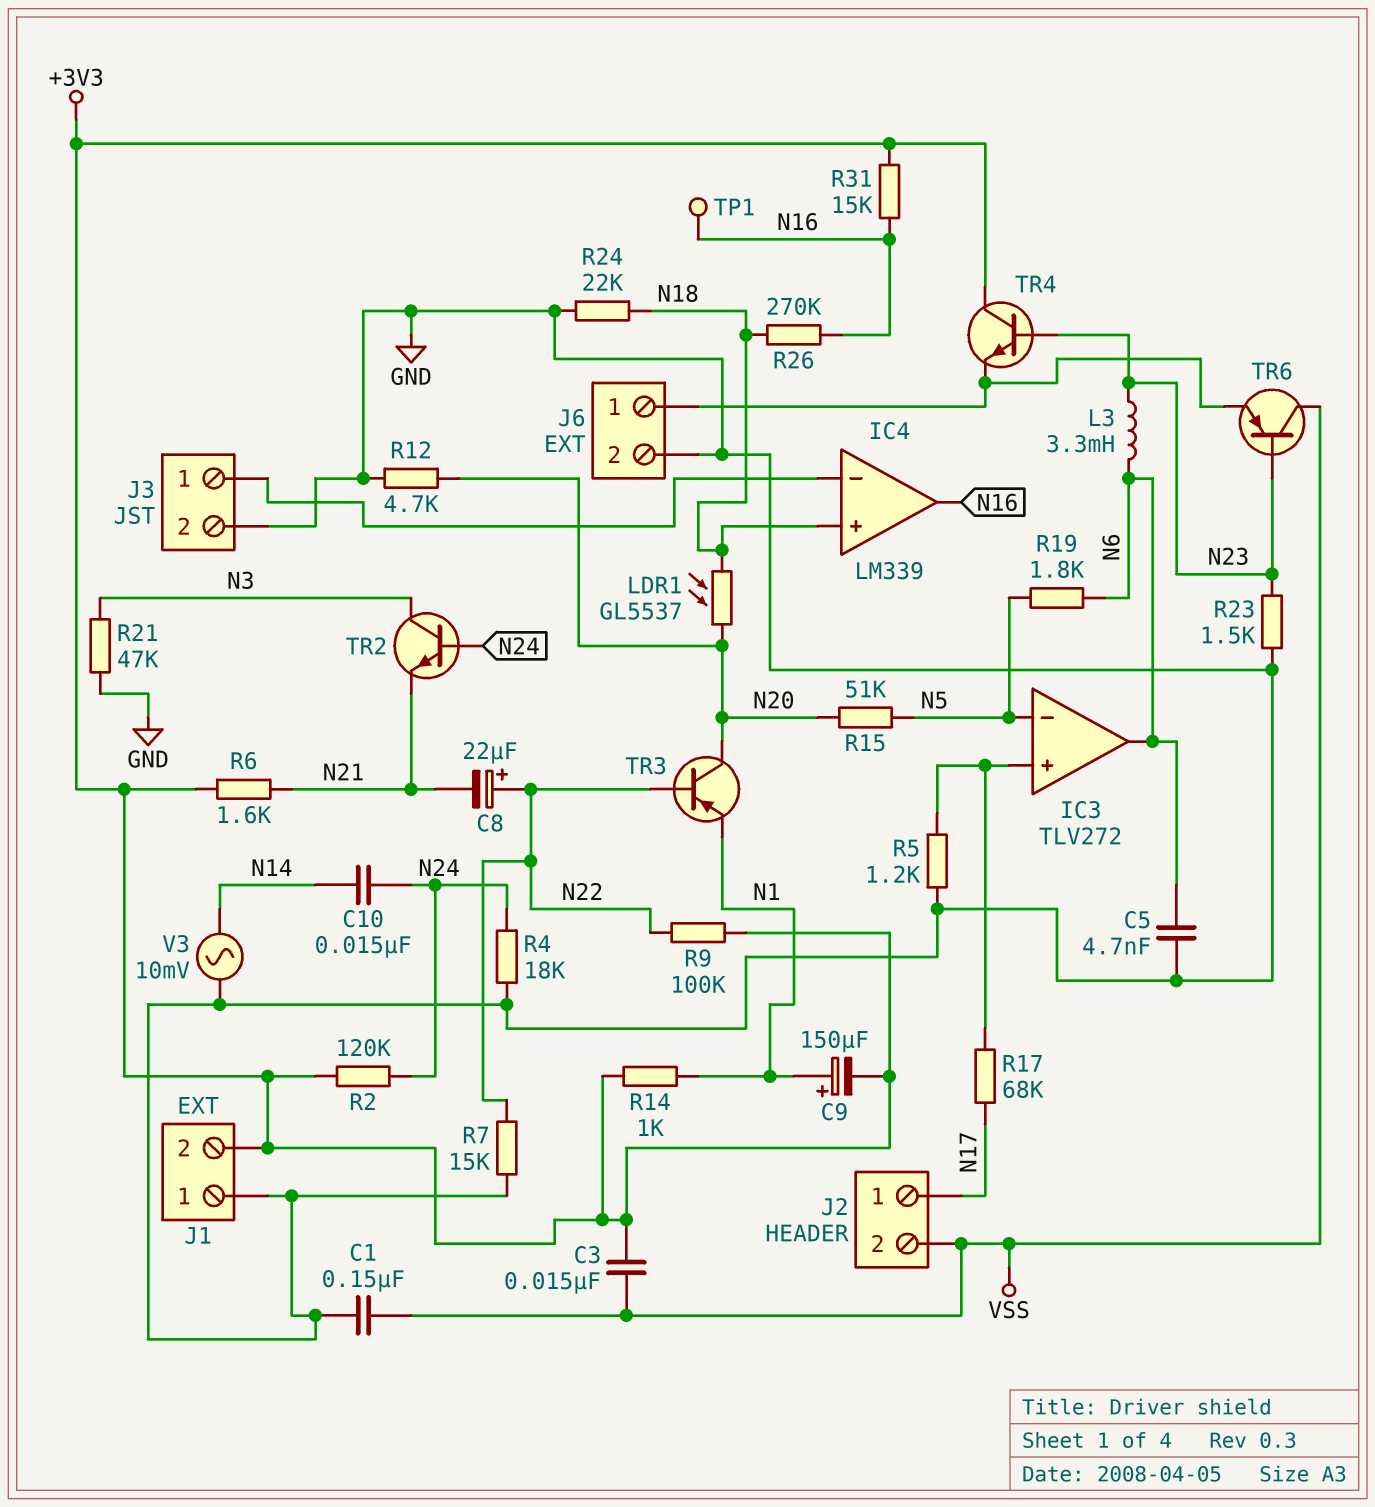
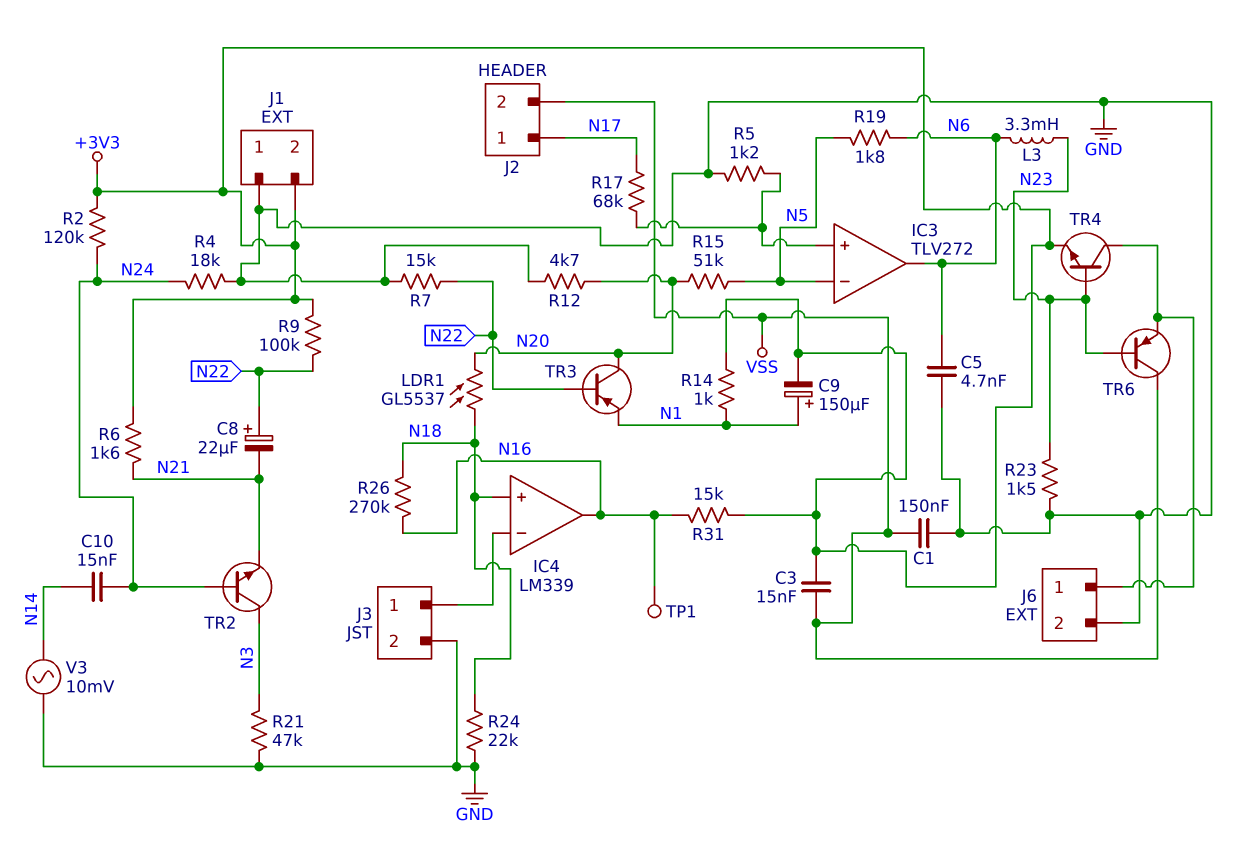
TR4: NPN (B N23, C +3V3, E J6/1) -> NPN (B N23, C J6/1, E +3V3)

